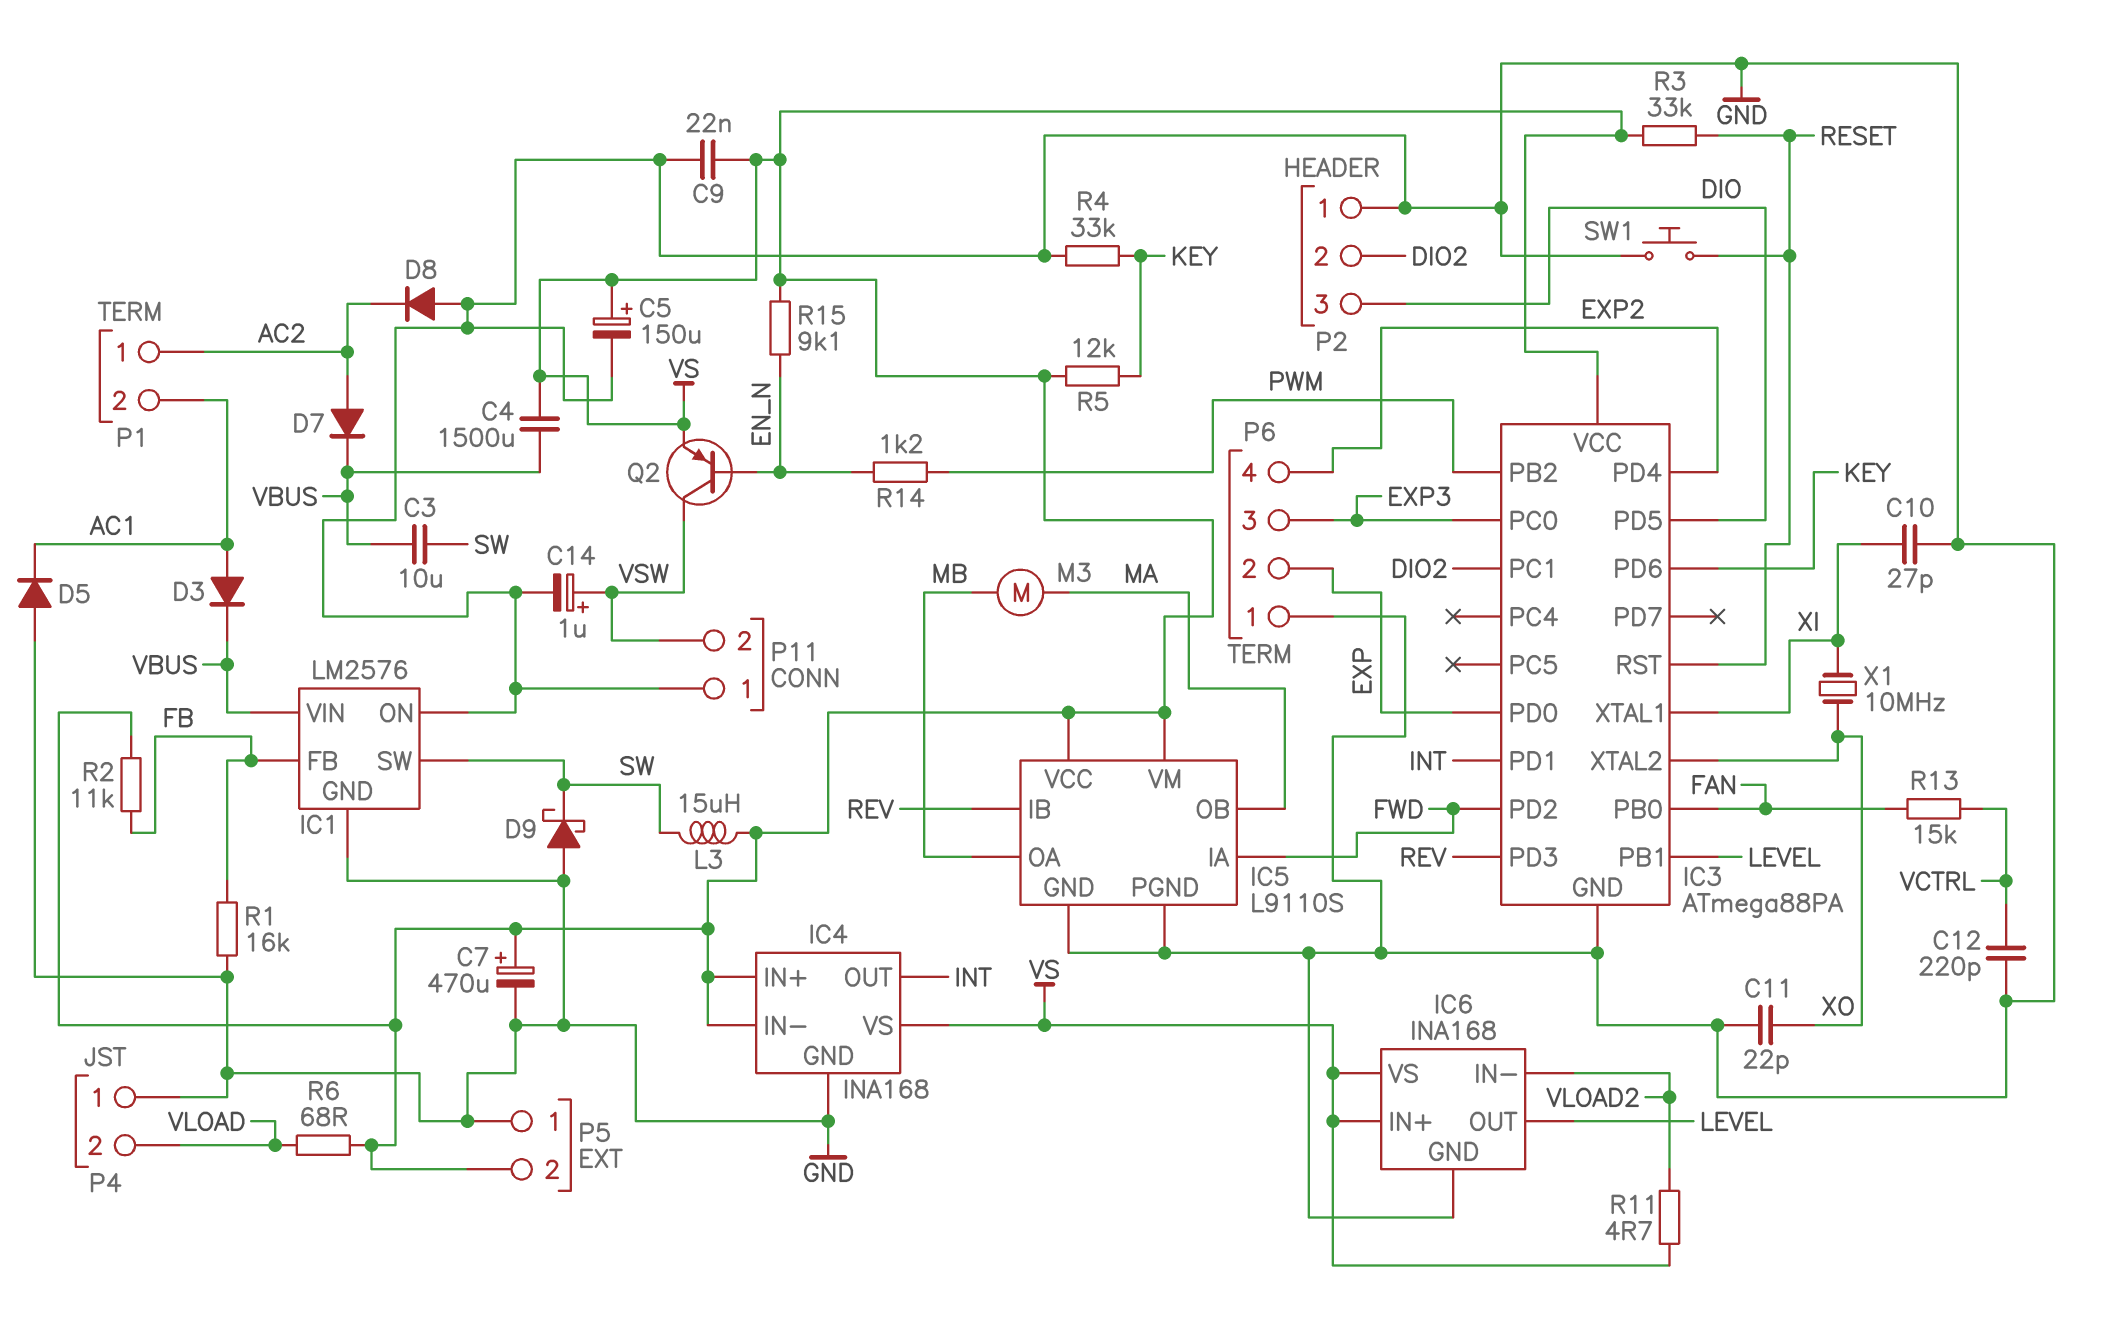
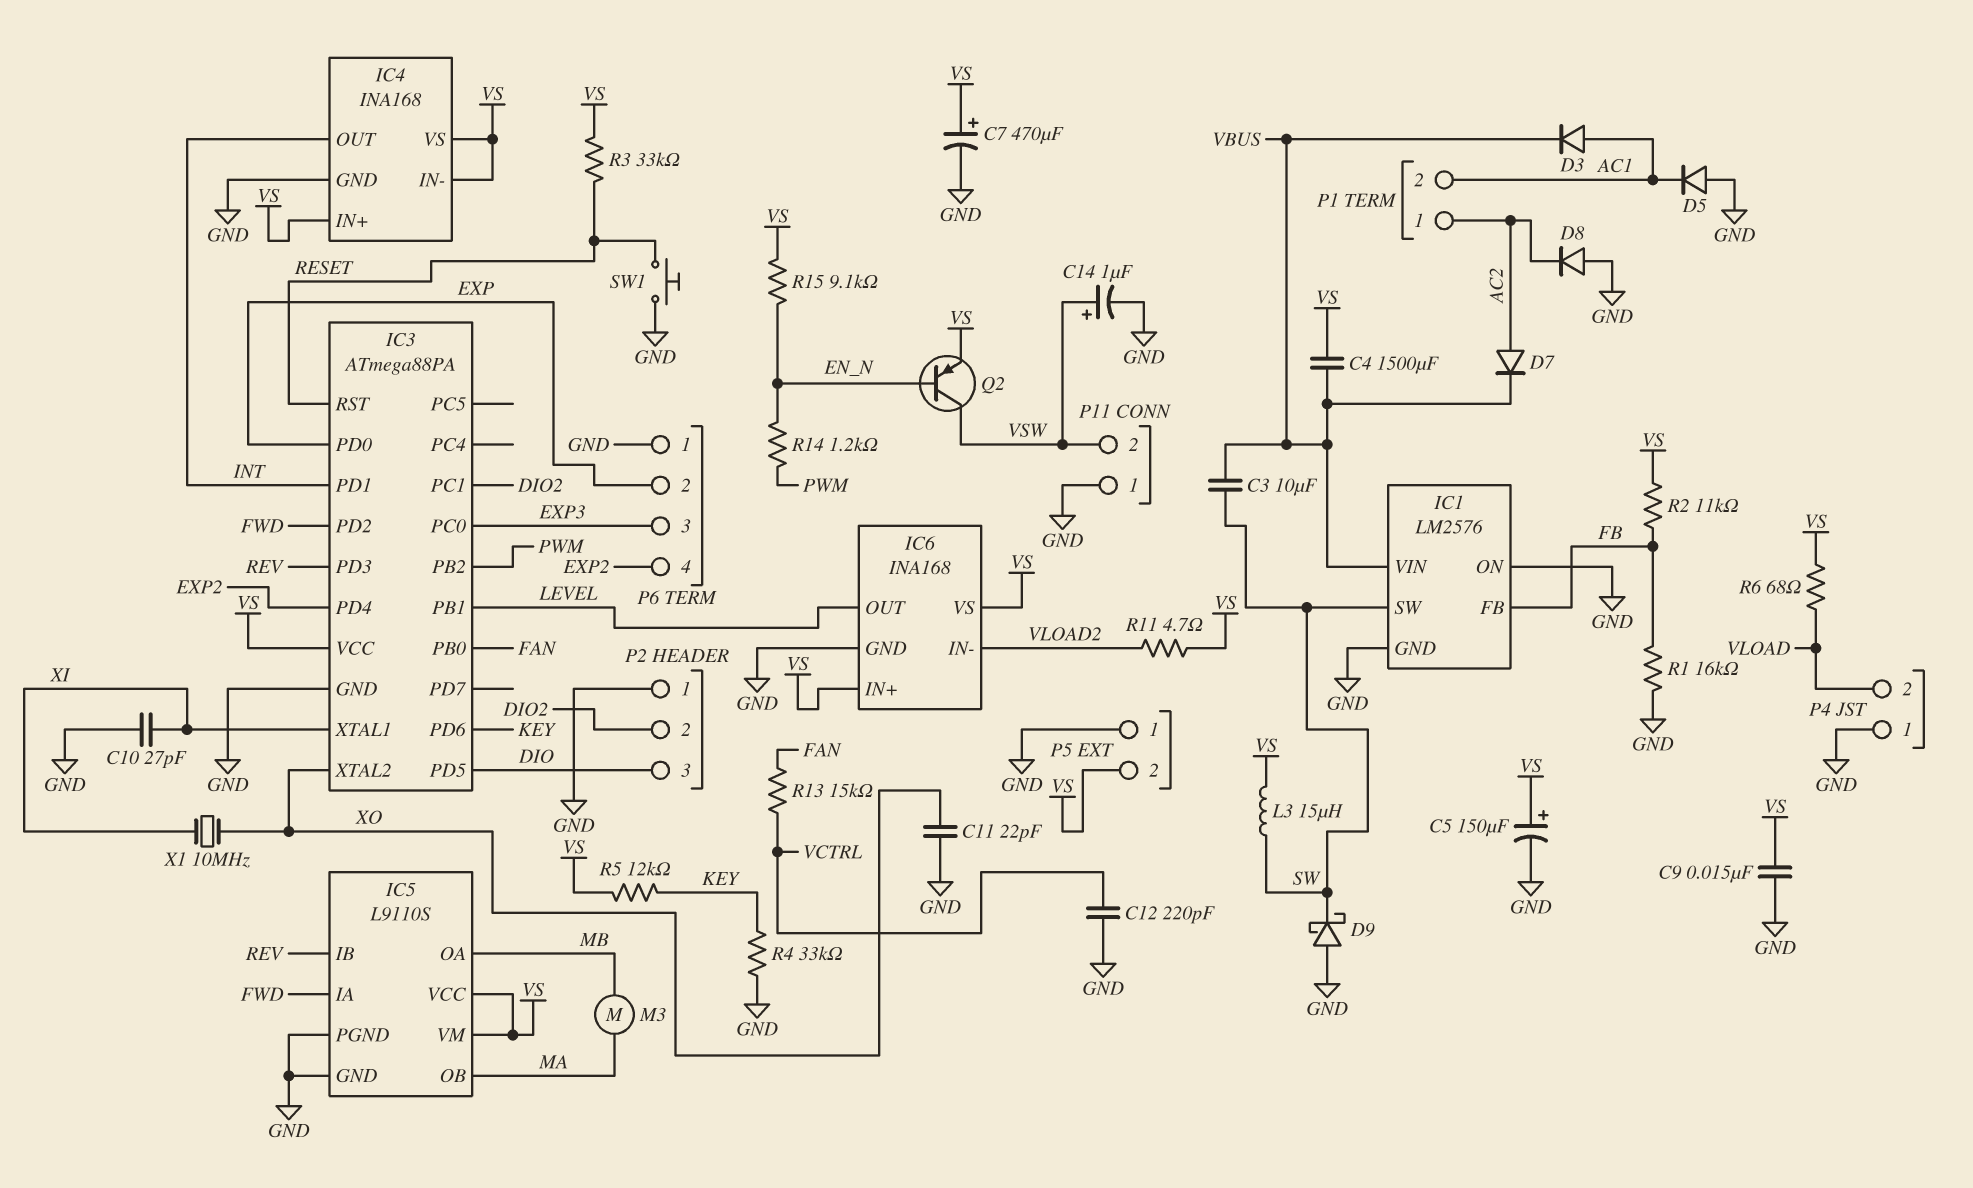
C9: 22nF (GND, VS) -> 15nF (GND, VS)

